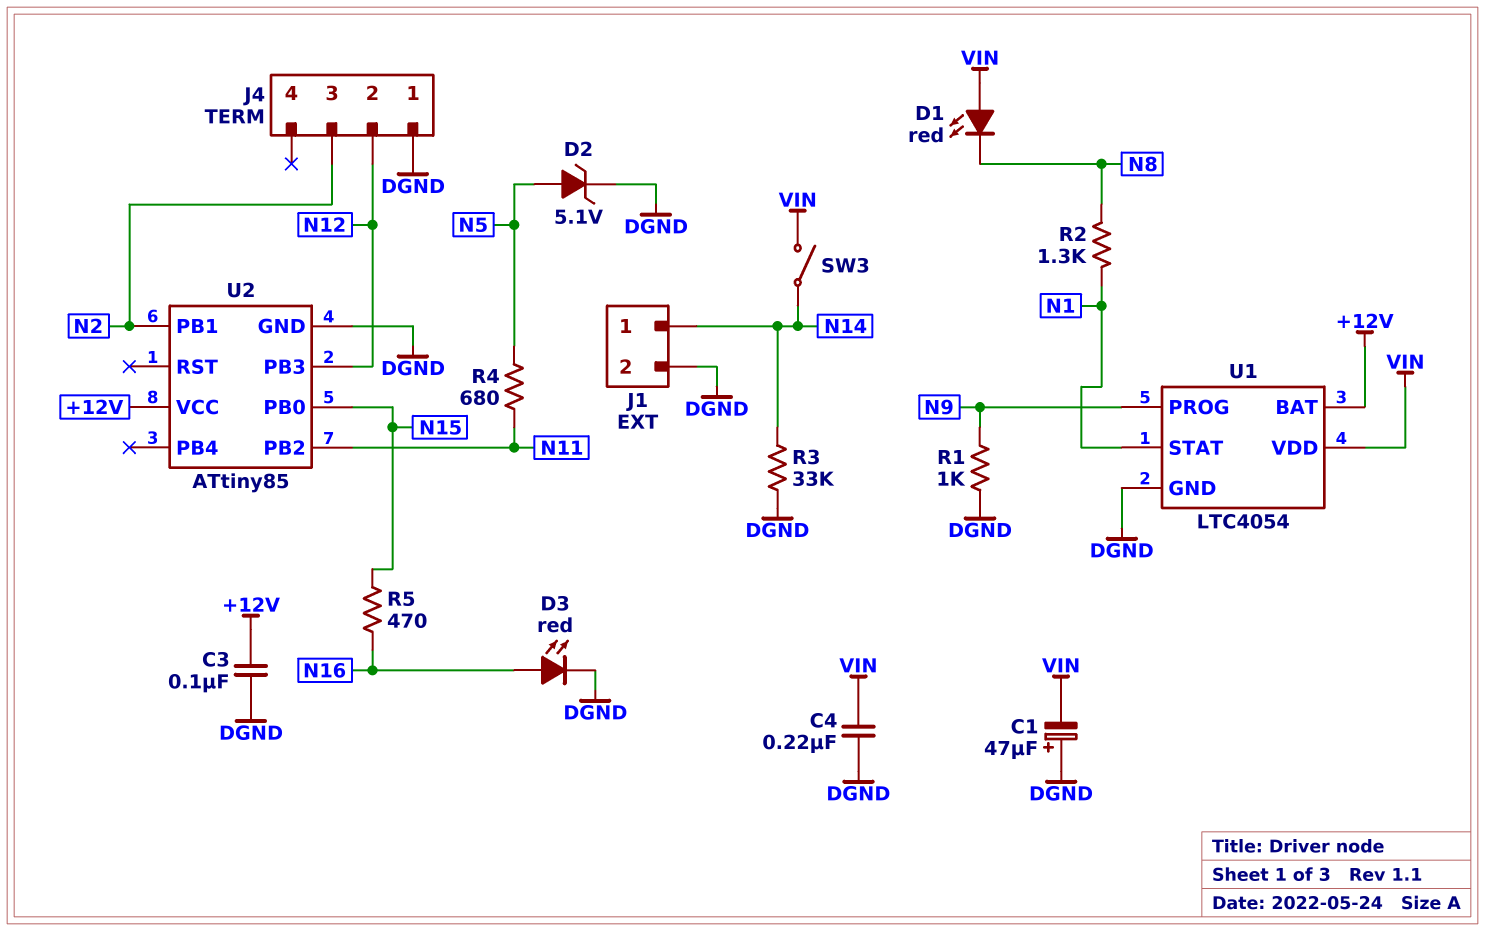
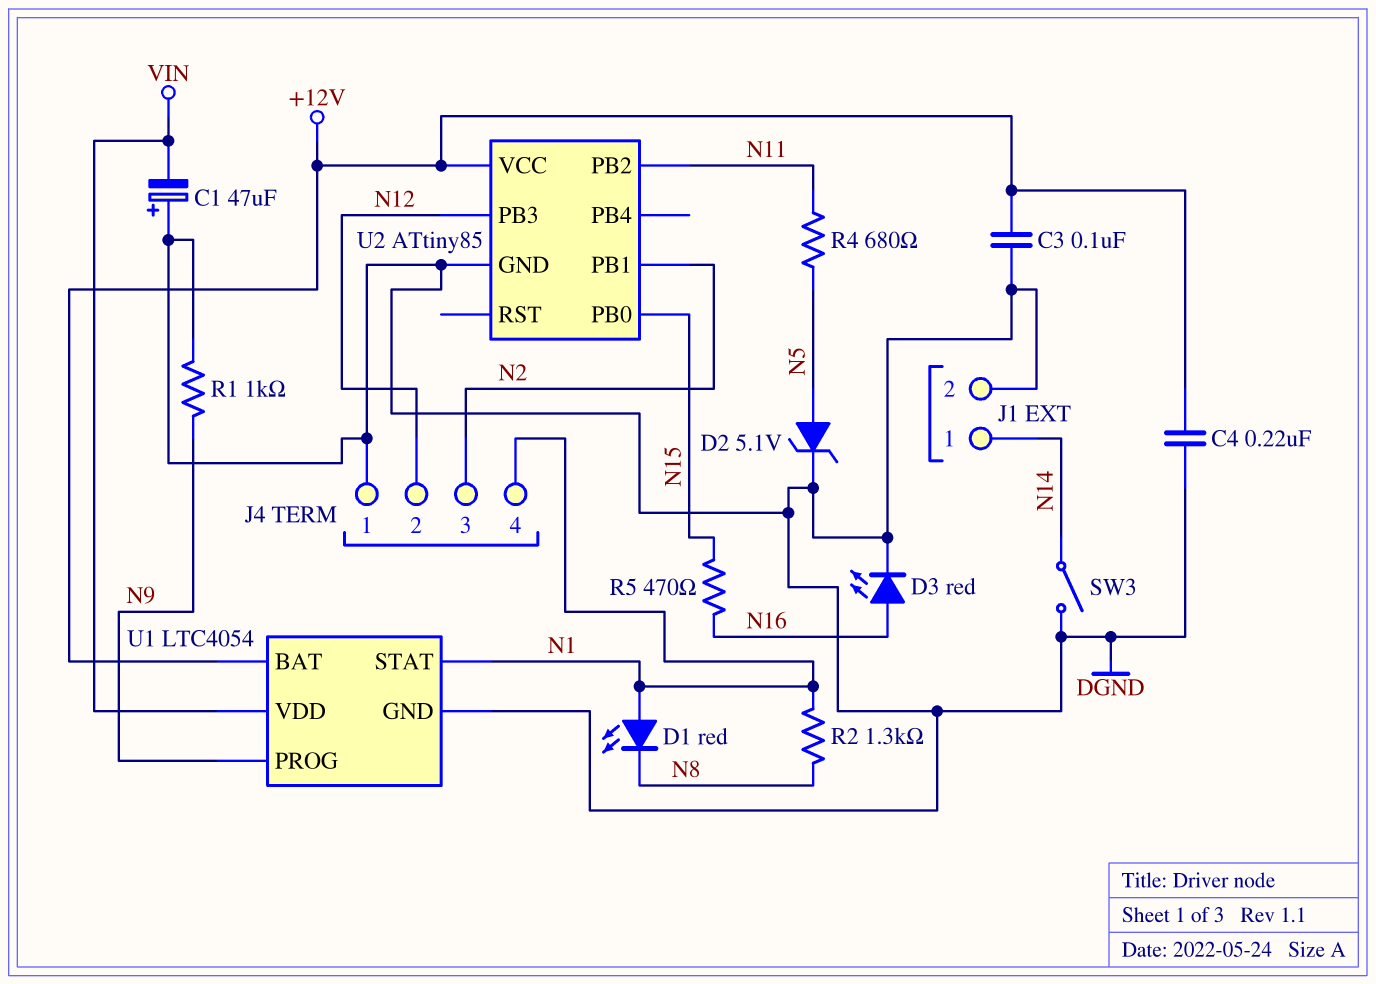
C4: 220nF (DGND, VIN) -> 220nF (+12V, DGND)
D1: LED red (A VIN, K N8) -> LED red (A N1, K N8)
J4 pin 4: none -> N1
R3: 33k (DGND, N14) -> none
SW3: switch (N14, VIN) -> switch (DGND, N14)

